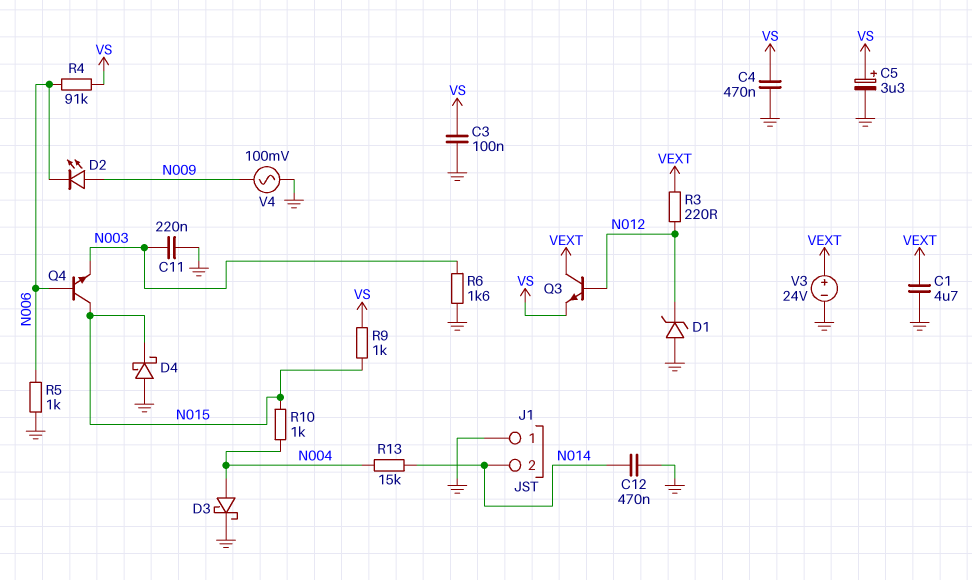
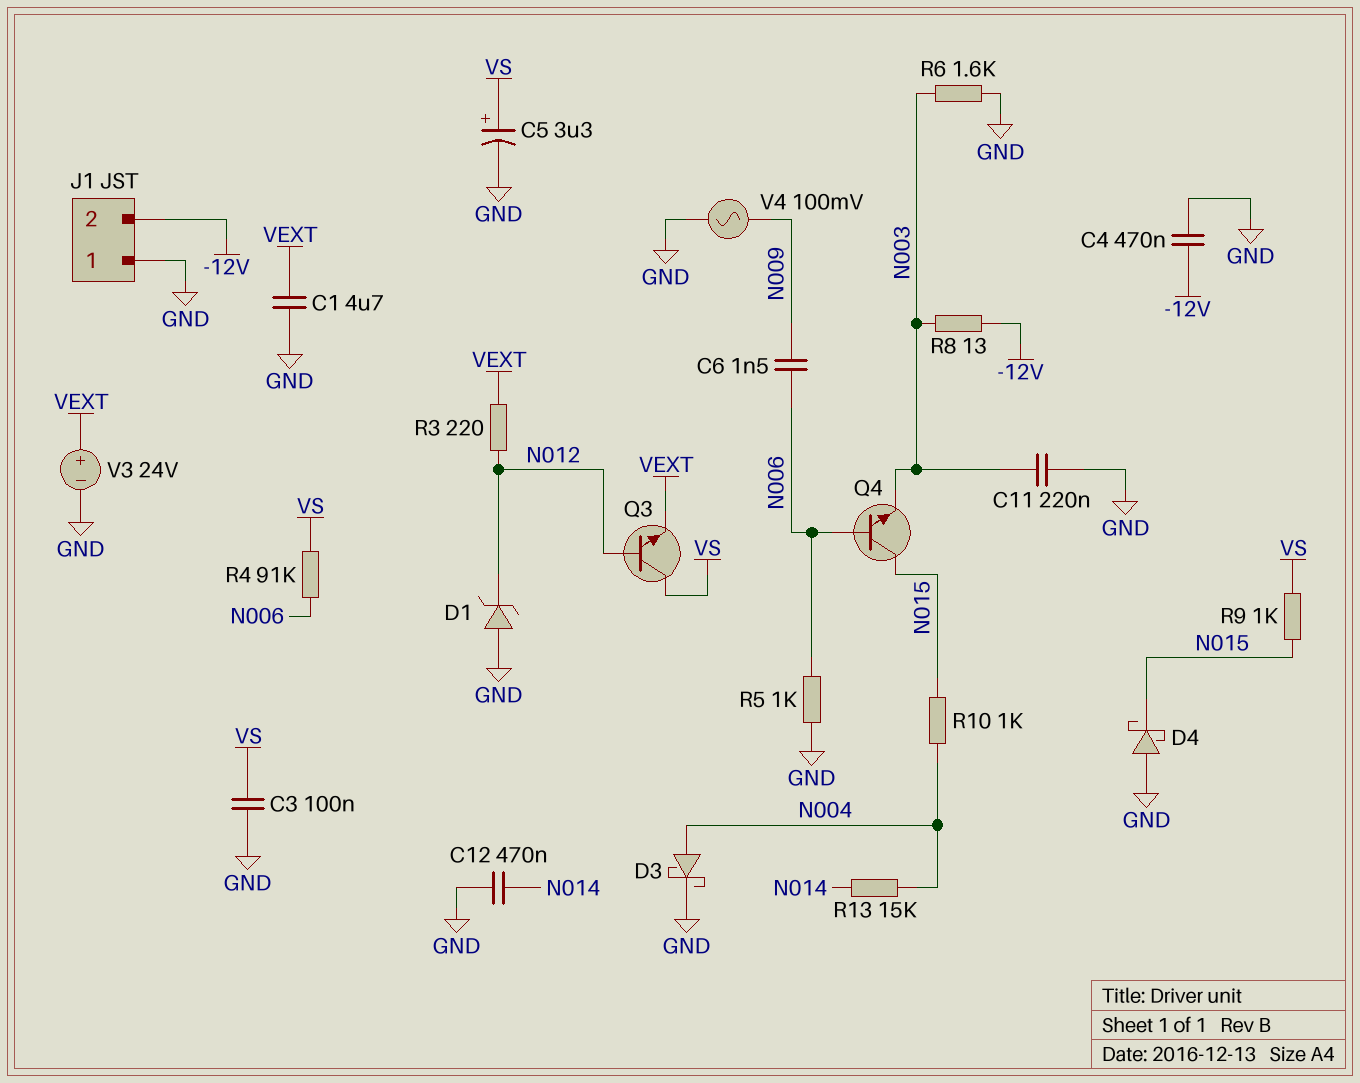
C4: 470nF (GND, VS) -> 470nF (-12V, GND)
C6: none -> 1.5nF (N006, N009)
D2: LED (A N009, K N006) -> none
J1 pin 2: N014 -> -12V
Q3: NPN (B N012, C VEXT, E VS) -> NPN (B N012, C VS, E VEXT)
R8: none -> 13 (-12V, N003)

